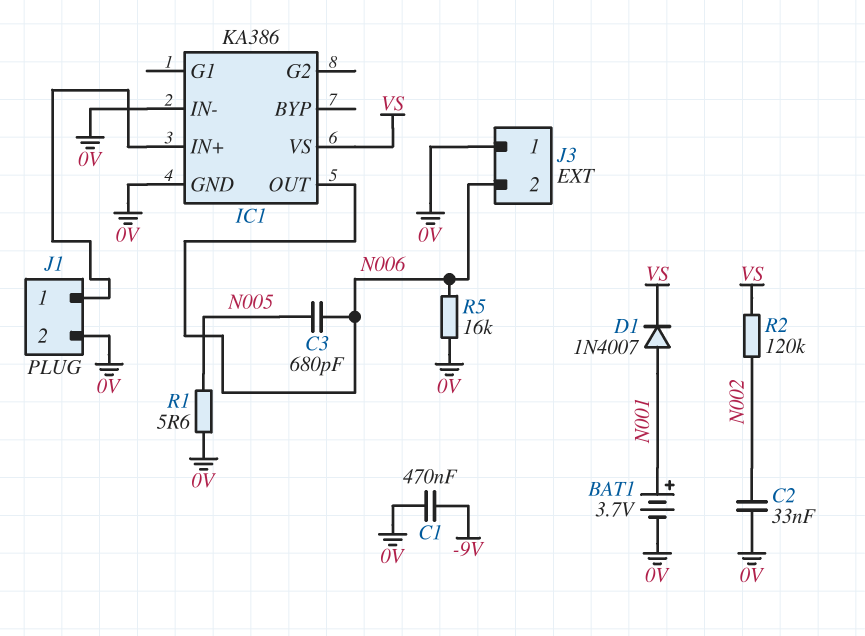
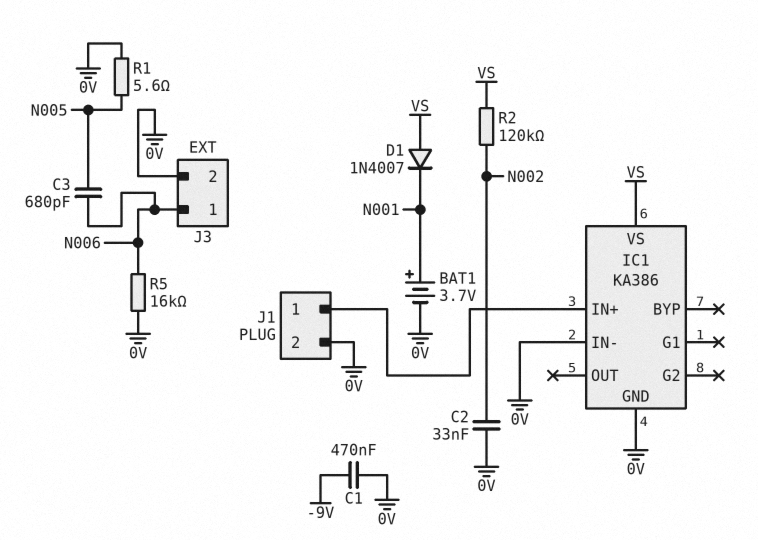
D1: diode 1N4007 (A N001, K VS) -> diode 1N4007 (A VS, K N001)
IC1 pin OUT: N006 -> none
J3 pin 1: 0V -> N006
J3 pin 2: N006 -> 0V

